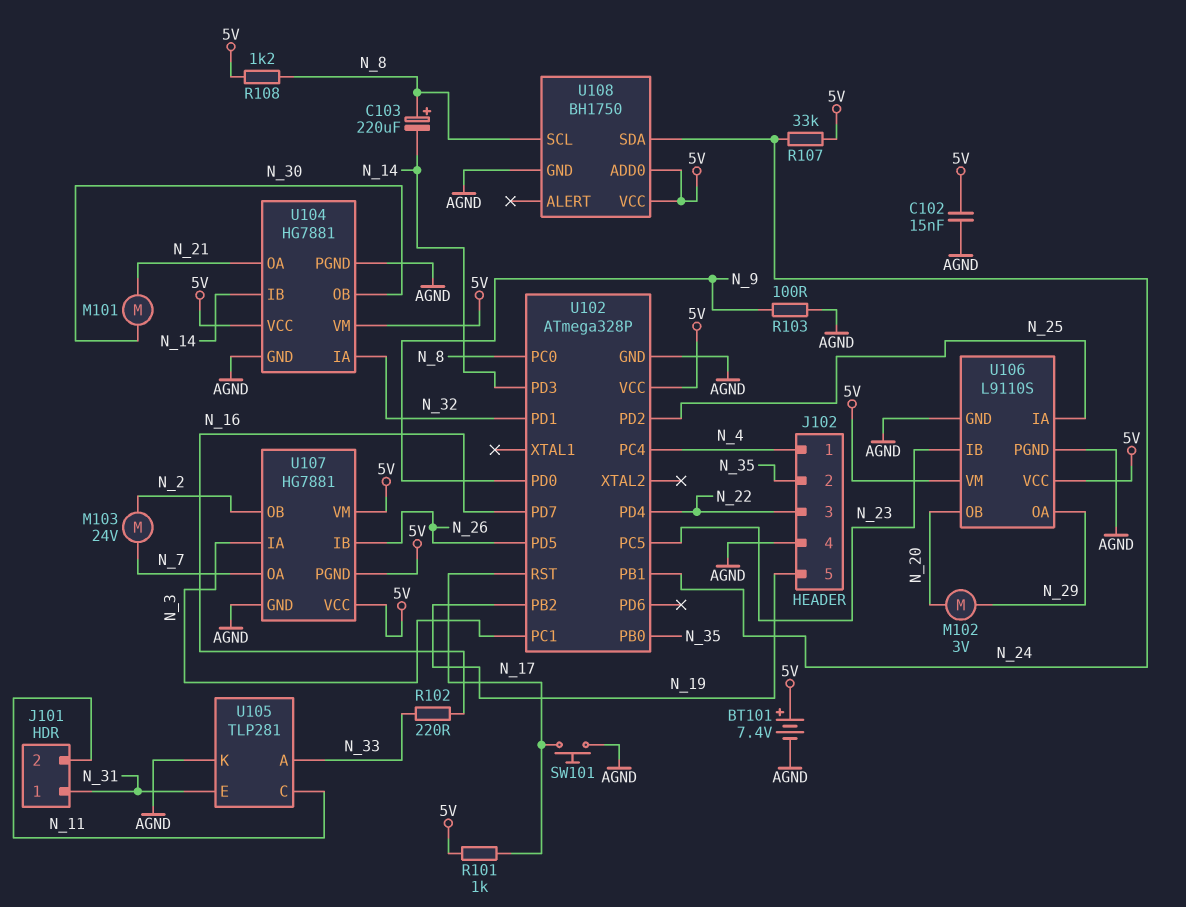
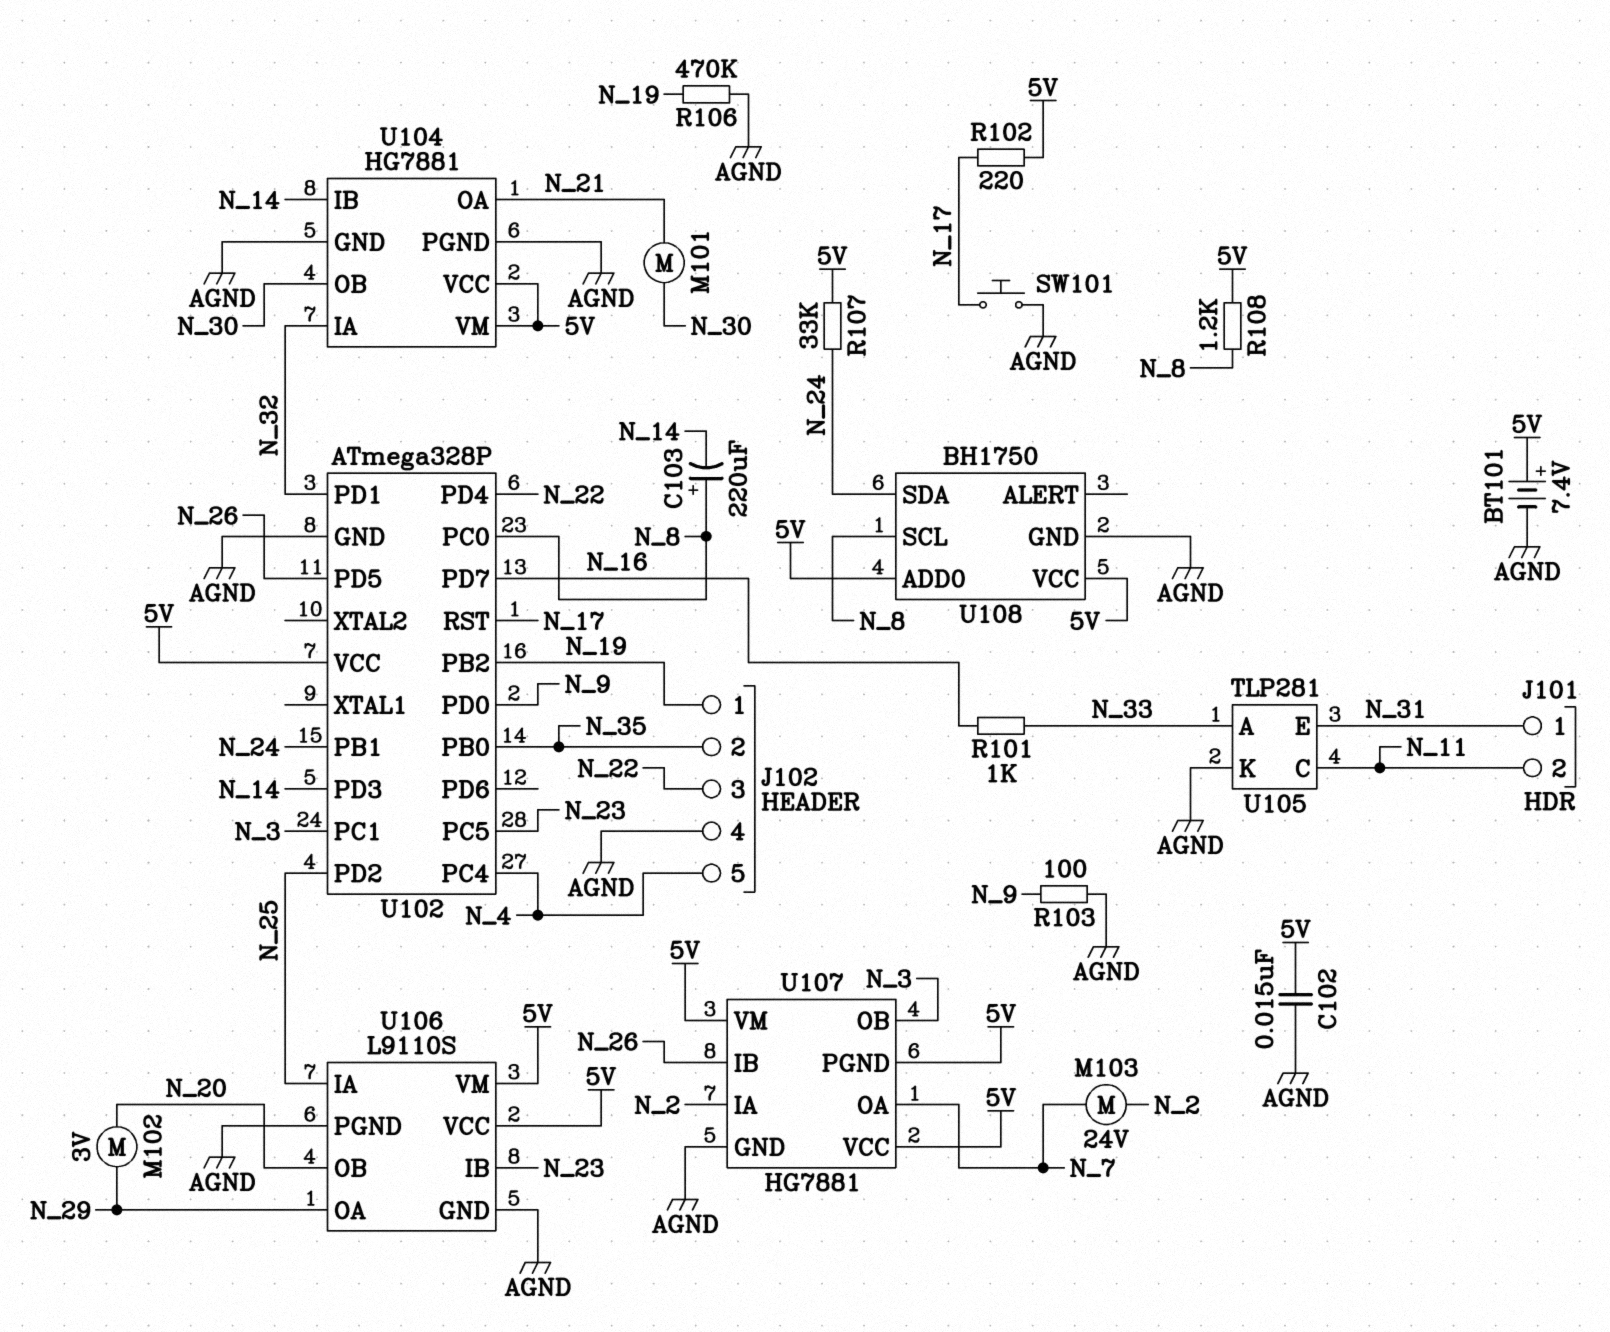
J102 pin 1: N_4 -> N_19
J102 pin 5: N_19 -> N_4
R101: 1k (5V, N_17) -> 1k (N_16, N_33)
R102: 220 (N_16, N_33) -> 220 (5V, N_17)
R106: none -> 470k (AGND, N_19)
U107 pin IA: N_3 -> N_2
U107 pin OB: N_2 -> N_3

